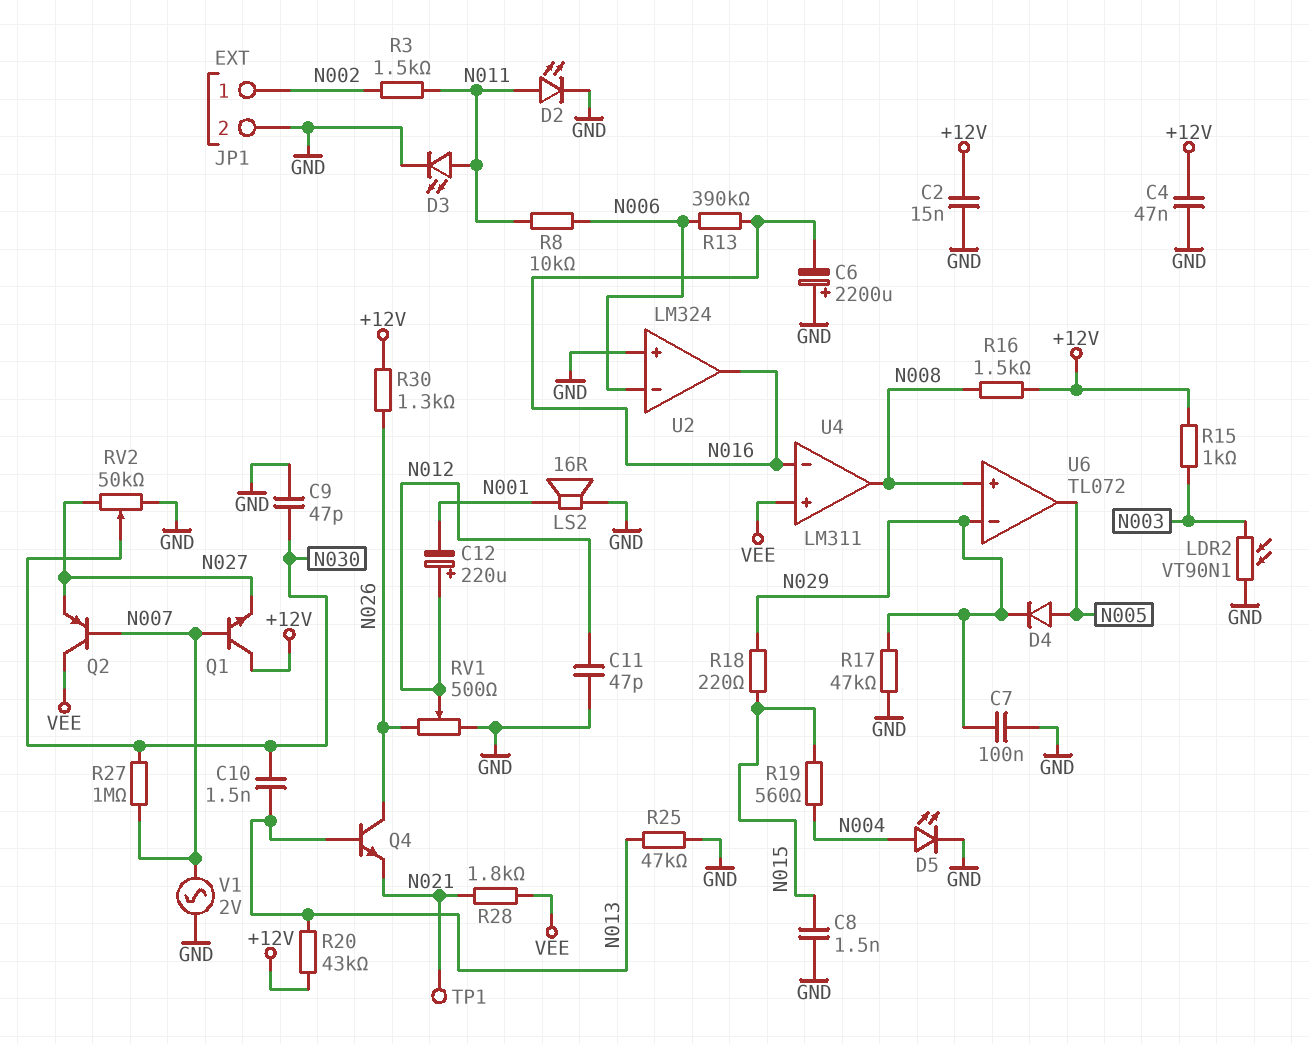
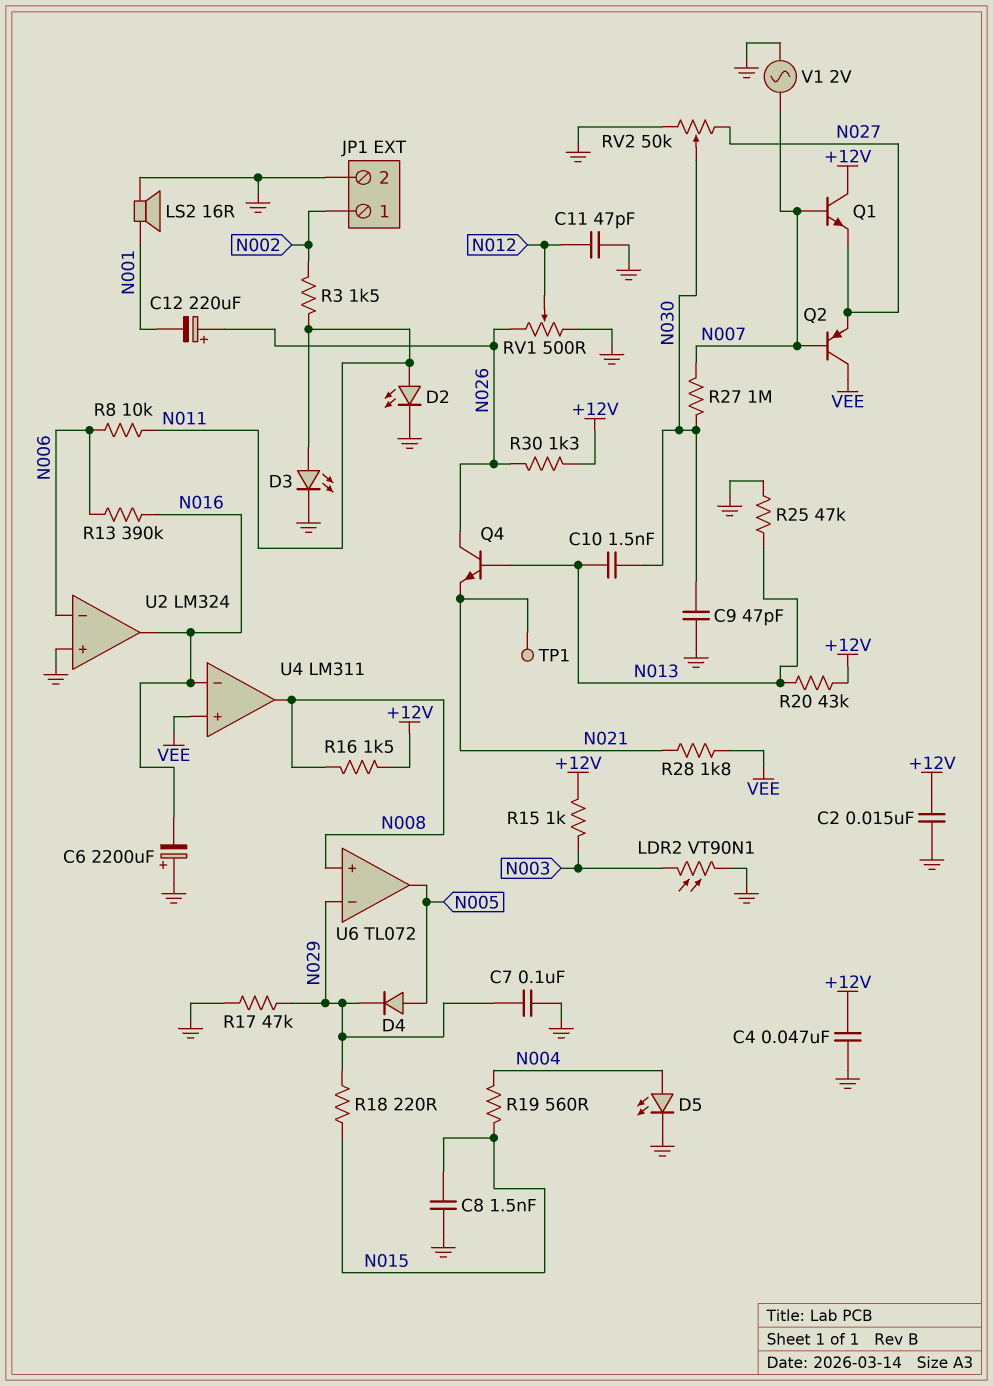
C12: 220uF (plus N012, minus N001) -> 220uF (plus N026, minus N001)

